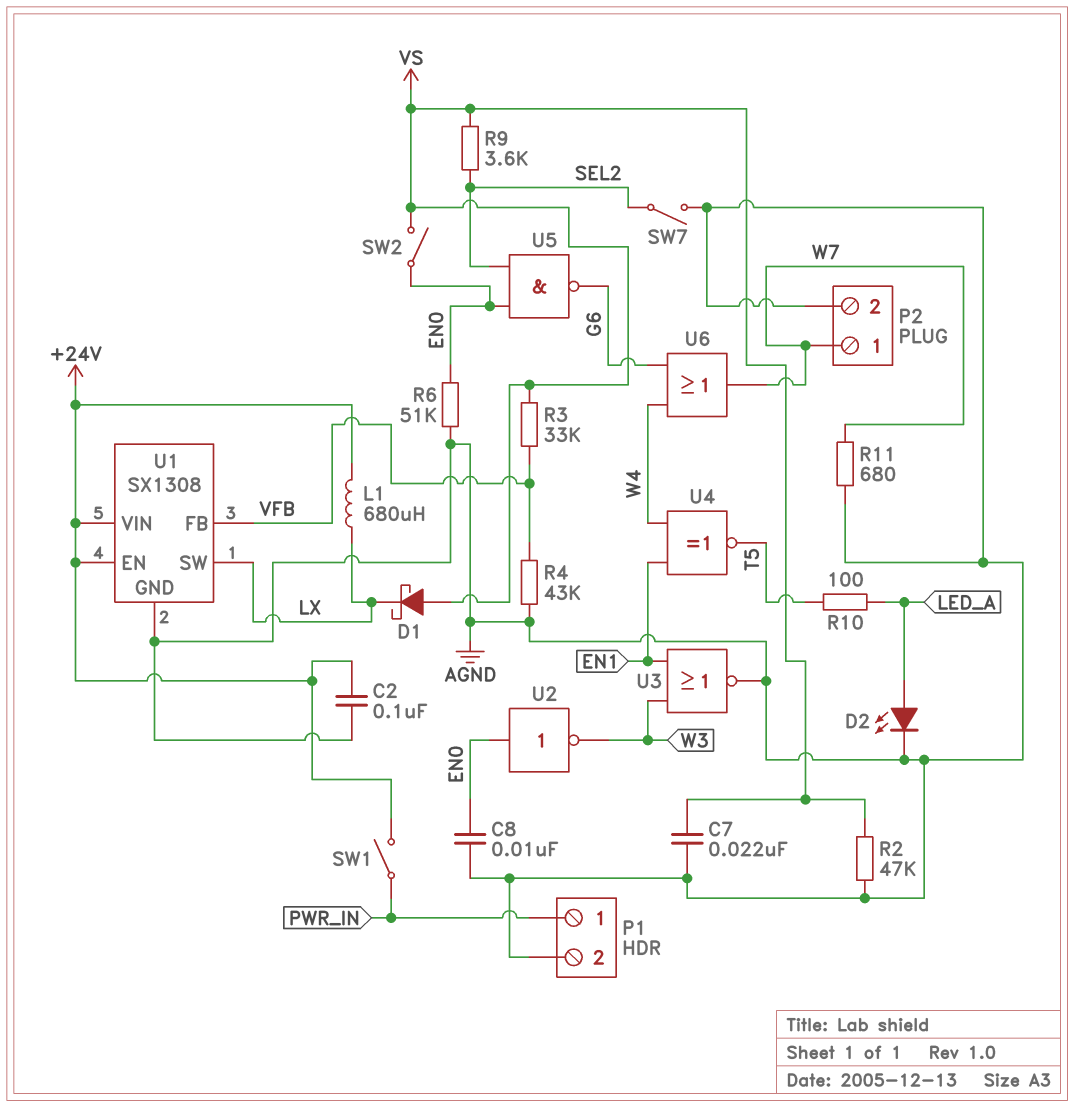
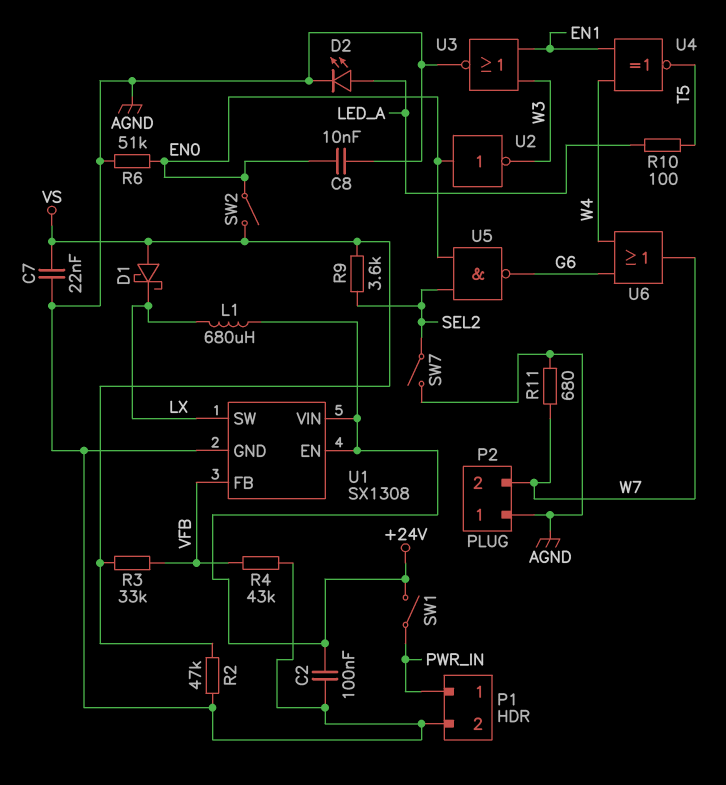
P2 pin 1: W7 -> AGND
P2 pin 2: AGND -> W7

